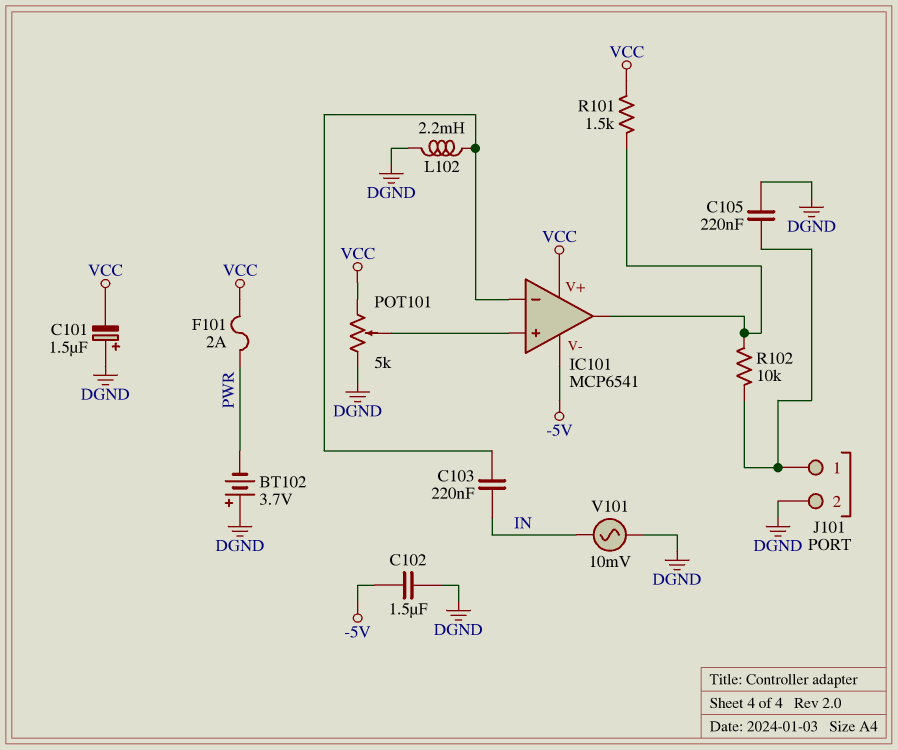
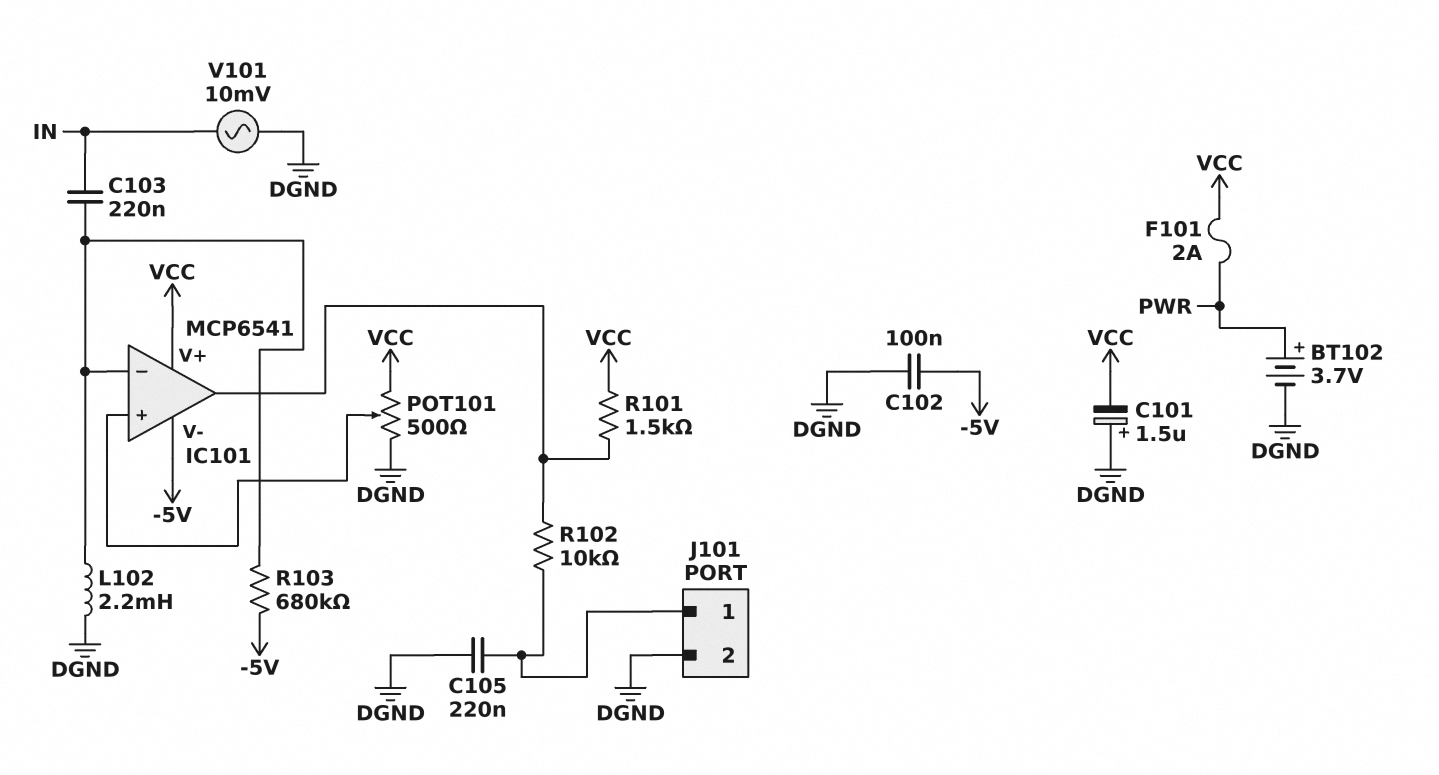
BT102: 3.7V (plus DGND, minus PWR) -> 3.7V (plus PWR, minus DGND)
C102: 1.5uF (-5V, DGND) -> 100nF (-5V, DGND)
POT101: 5k (DGND, VCC, wiper IC101/in+) -> 500 (DGND, VCC, wiper IC101/in+)
R103: none -> 680k (-5V, IC101/in-)

